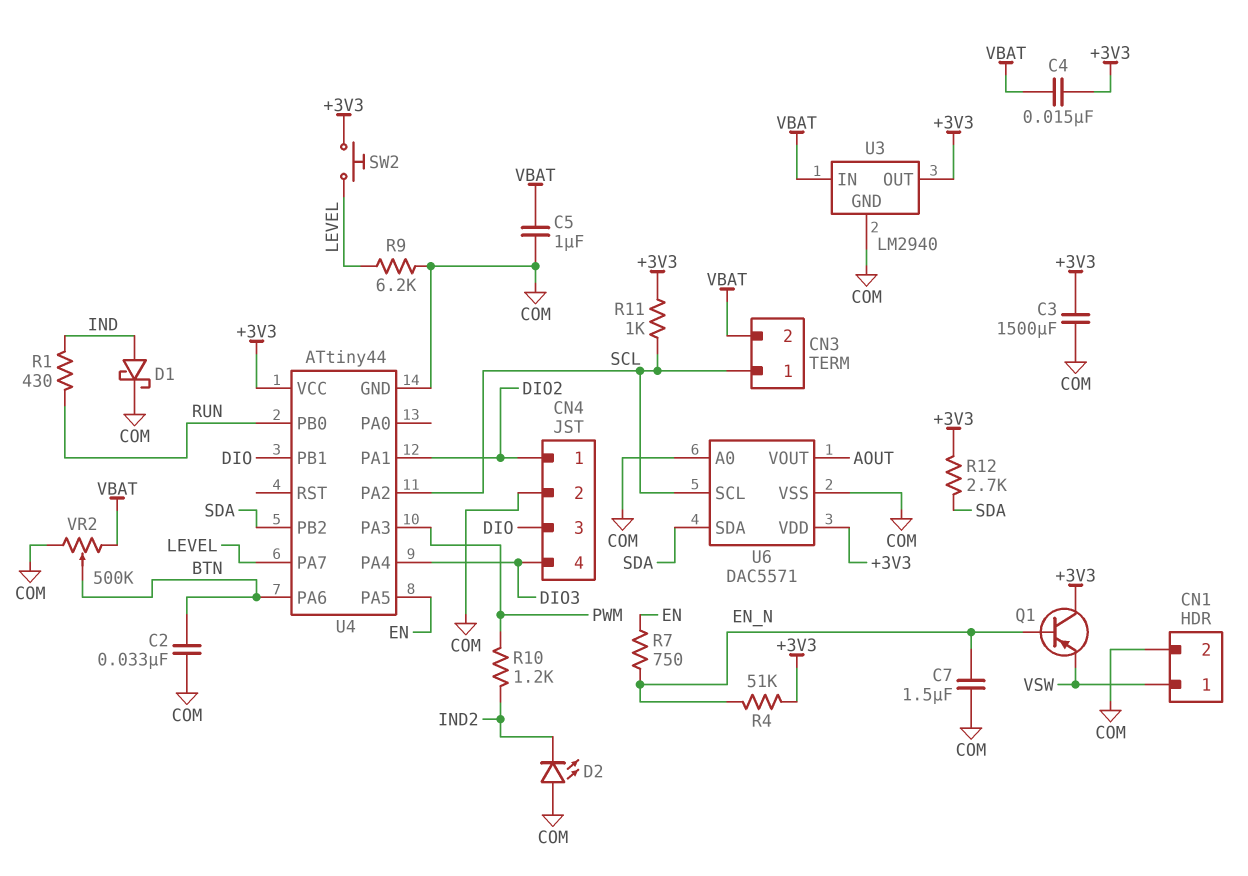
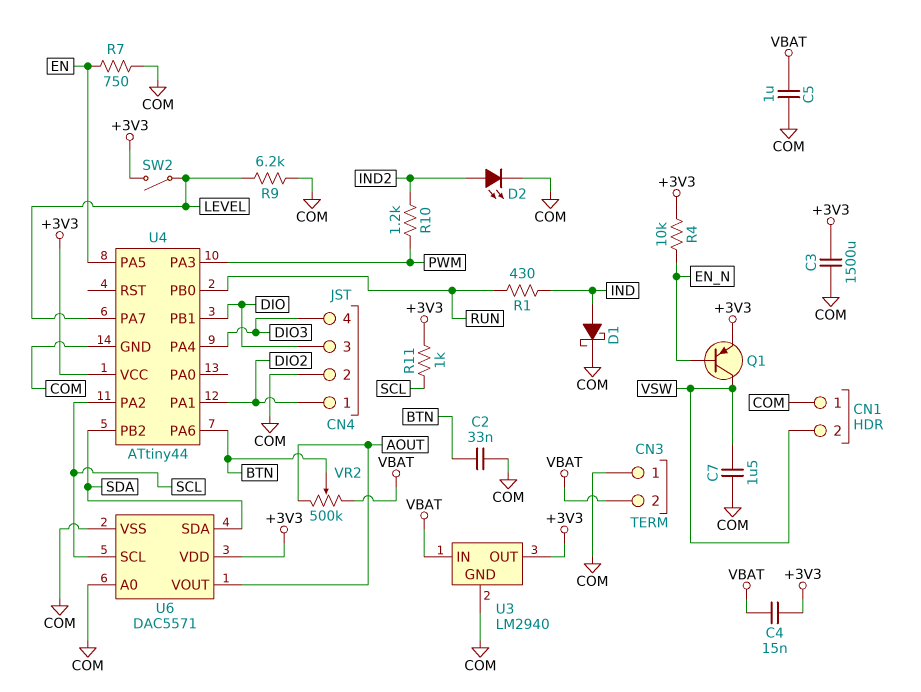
C7: 1.5uF (COM, EN_N) -> 1.5uF (COM, VSW)
CN1 pin 1: VSW -> COM
CN1 pin 2: COM -> VSW
CN3 pin 1: SCL -> COM
D2: LED (A COM, K IND2) -> LED (A IND2, K COM)
Q1: PNP (B EN_N, C +3V3, E VSW) -> PNP (B EN_N, C VSW, E +3V3)
R4: 51k (+3V3, EN_N) -> 10k (+3V3, EN_N)
R7: 750 (EN, EN_N) -> 750 (COM, EN)
R12: 2.7k (+3V3, SDA) -> none
SW2: button (+3V3, LEVEL) -> switch (+3V3, LEVEL)
VR2: 500k (COM, VBAT, wiper BTN) -> 500k (AOUT, VBAT, wiper BTN)

